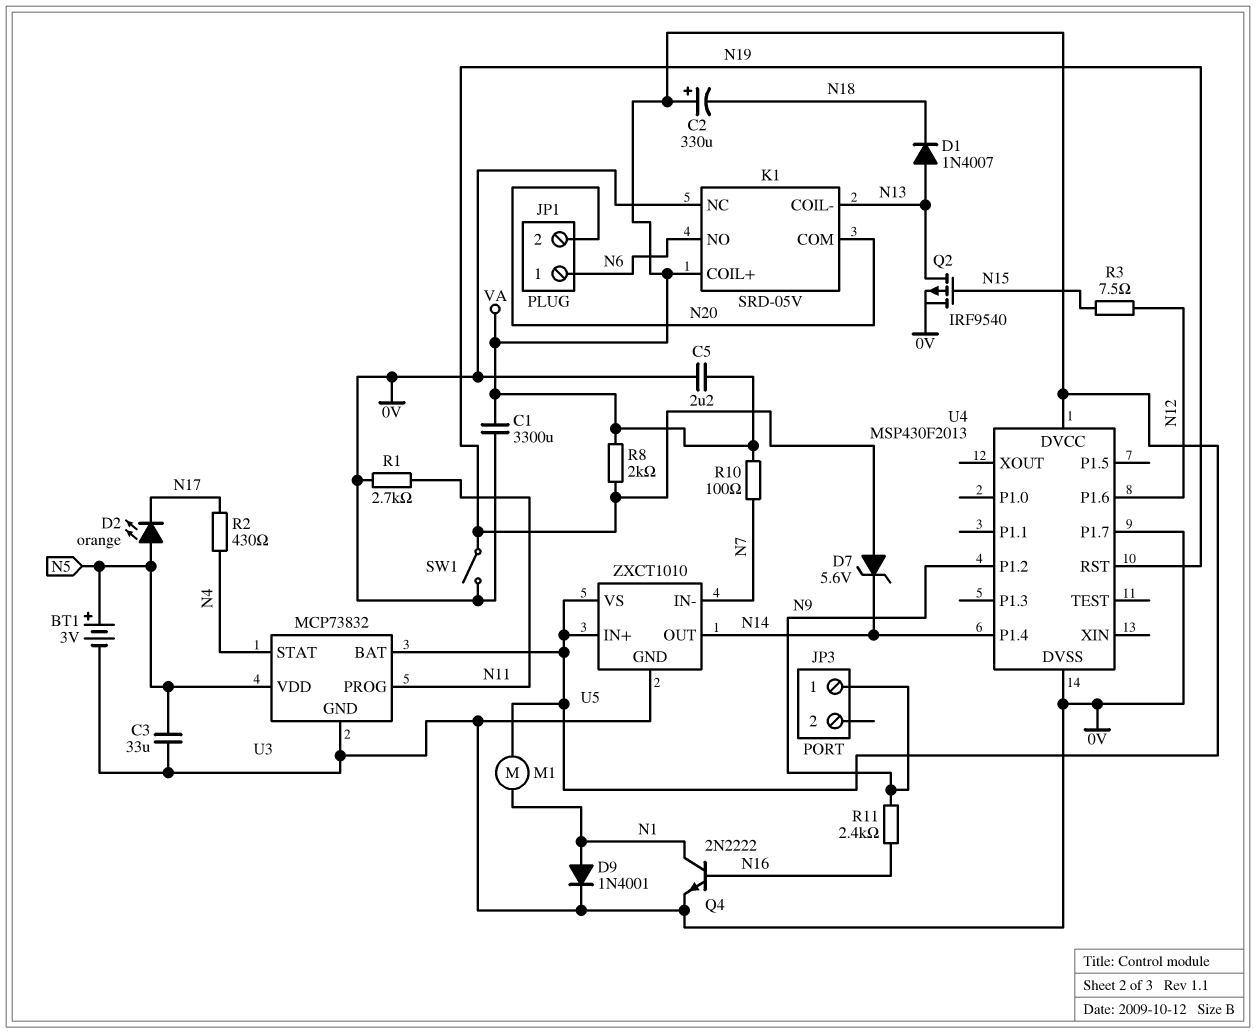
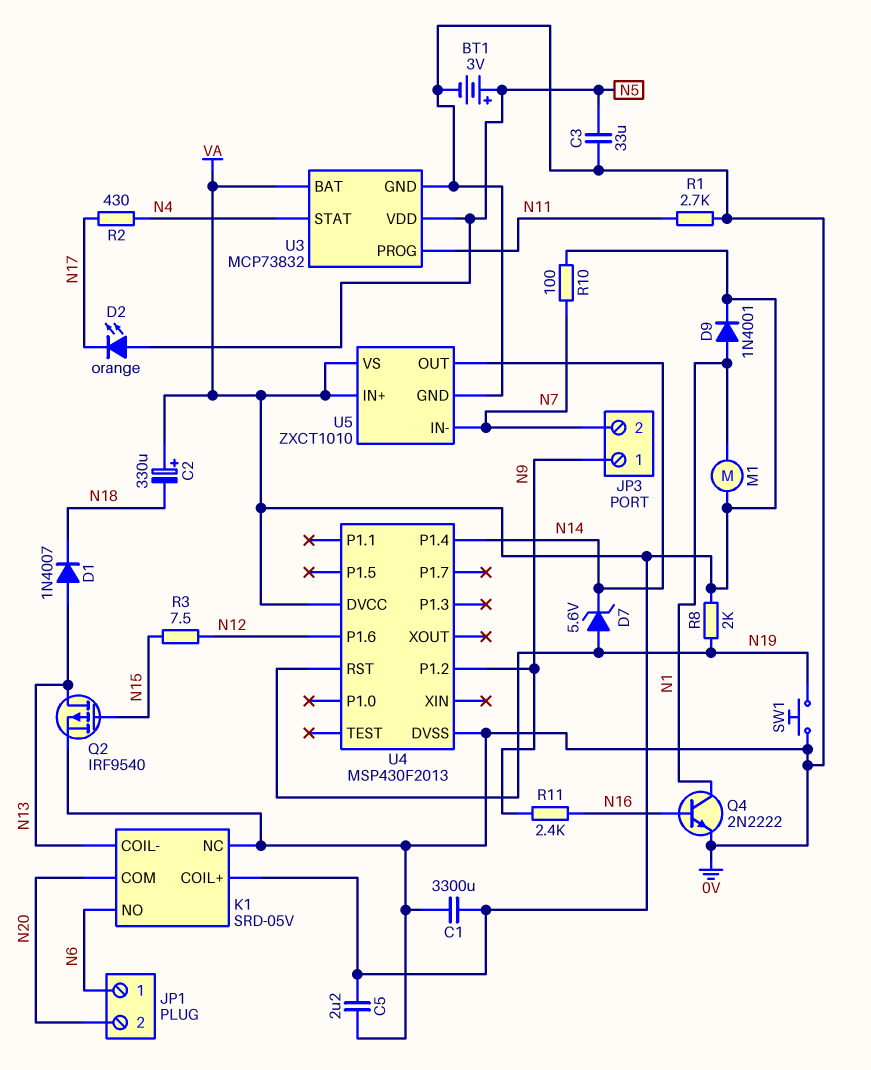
D9: diode 1N4001 (A N1, K 0V) -> diode 1N4001 (A N1, K VA)
JP3 pin 2: none -> N7
SW1: switch (0V, N19) -> button (0V, N19)
U4 pin P1.7: 0V -> none

